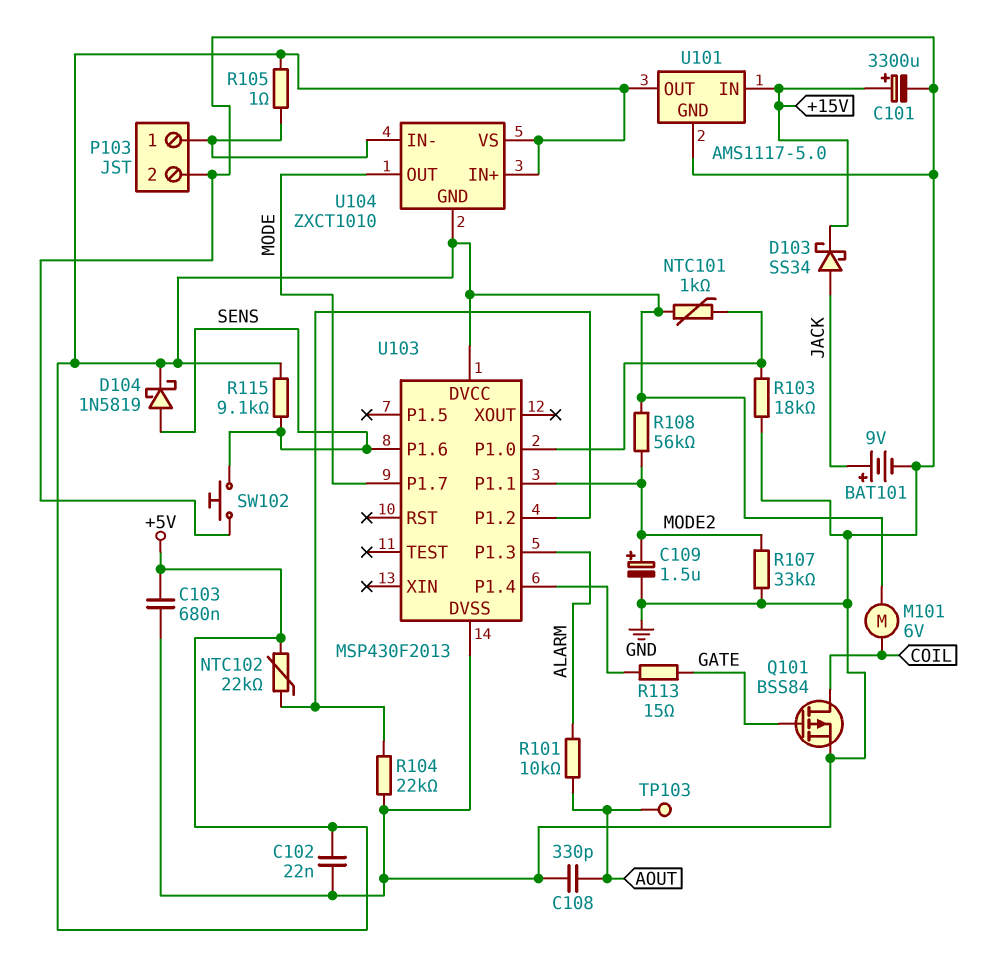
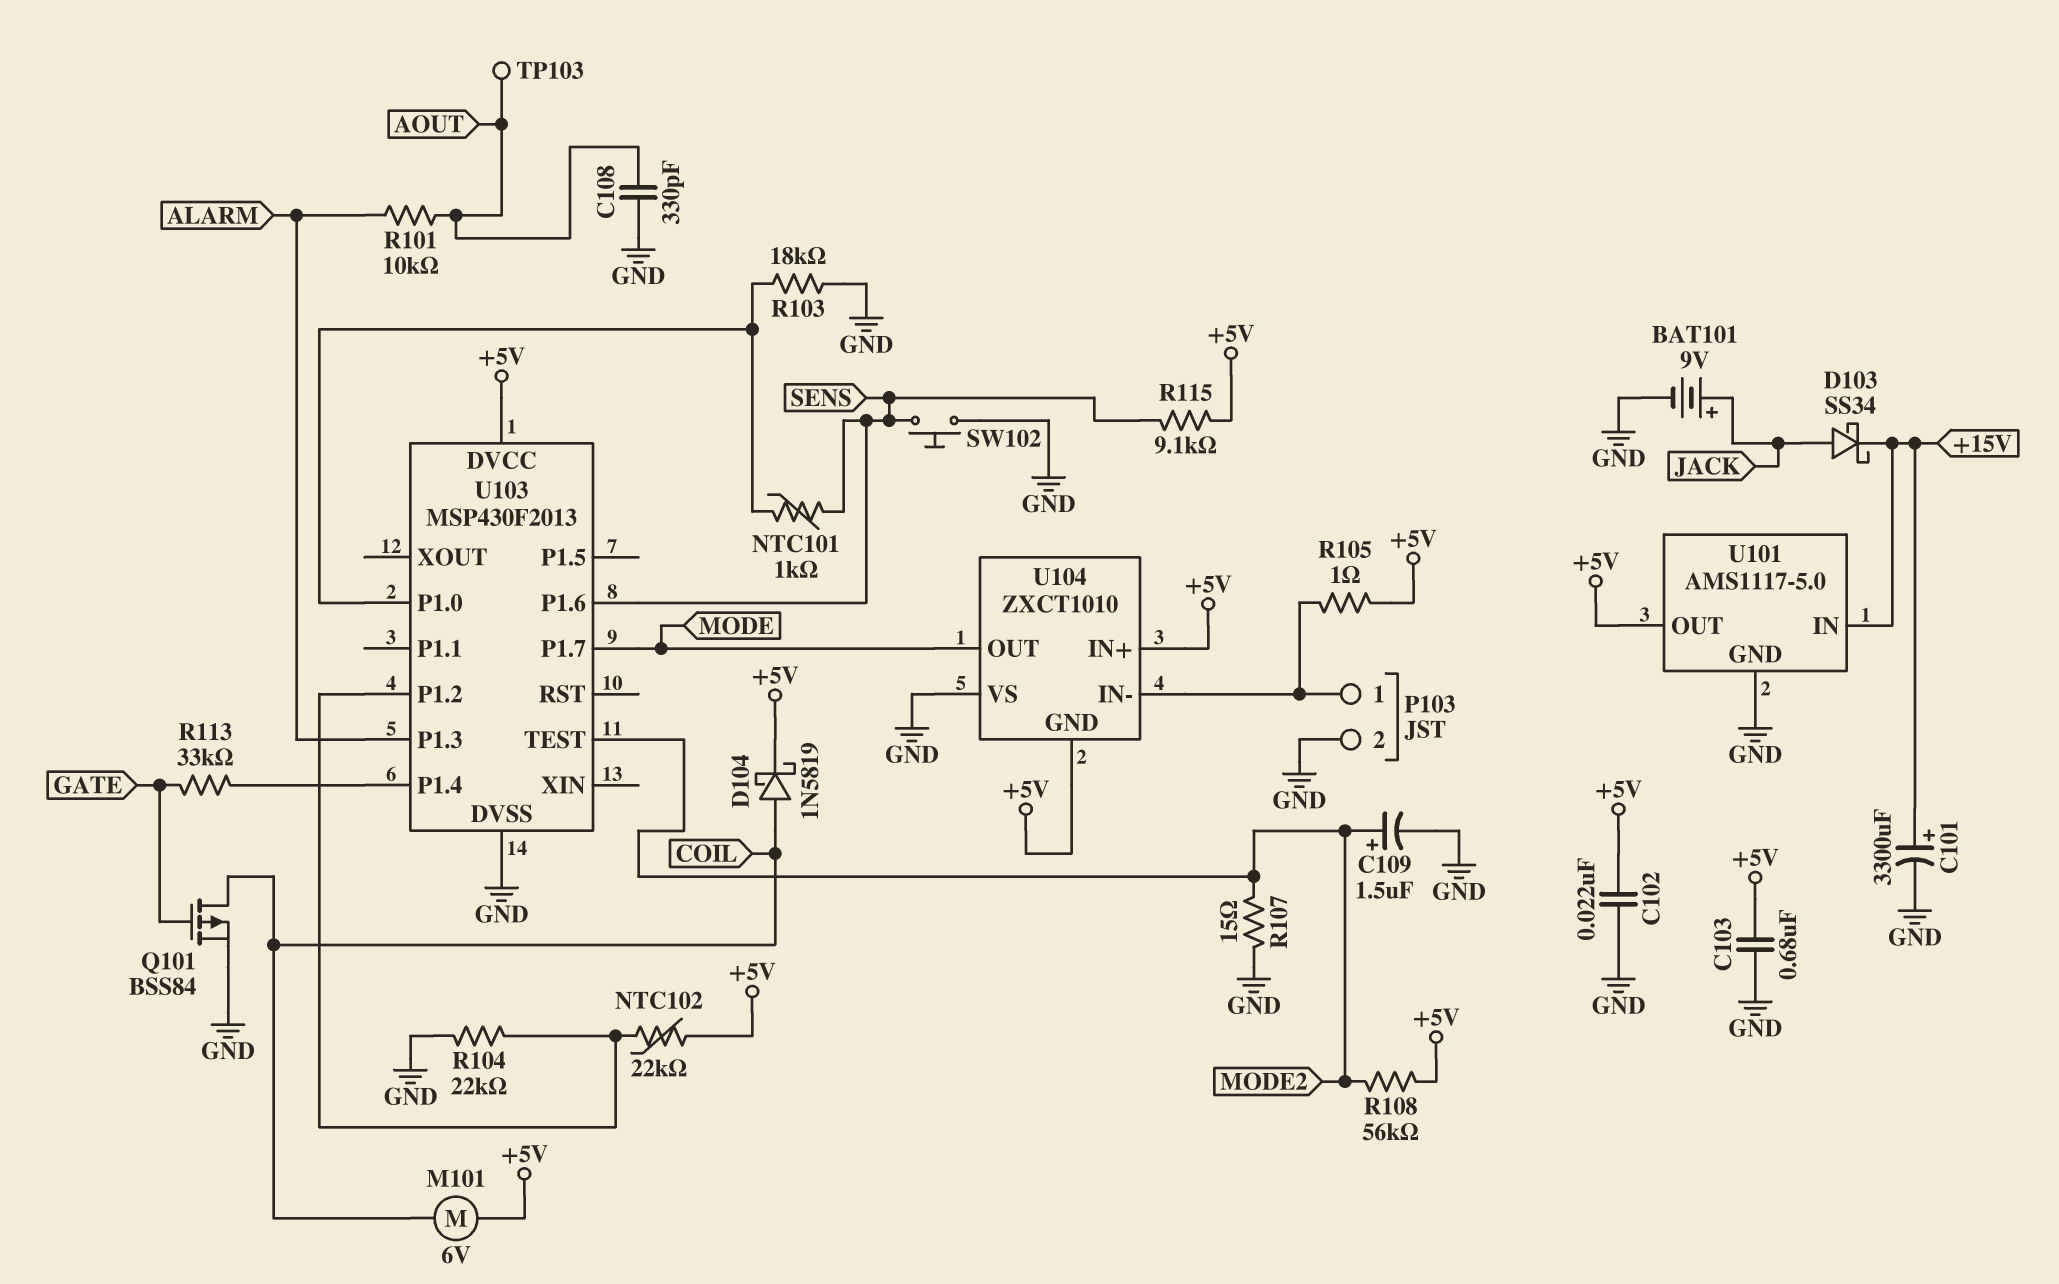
D104: schottky 1N5819 (A SENS, K +5V) -> schottky 1N5819 (A COIL, K +5V)
NTC101: 1k (+5V, U103/P1.0) -> 1k (SENS, U103/P1.0)
R107: 33k (GND, MODE2) -> 15 (GND, MODE2)
R113: 15 (GATE, U103/P1.4) -> 33k (GATE, U103/P1.4)
U103 pin P1.1: MODE2 -> none
U103 pin TEST: none -> MODE2
U104 pin VS: +5V -> GND

